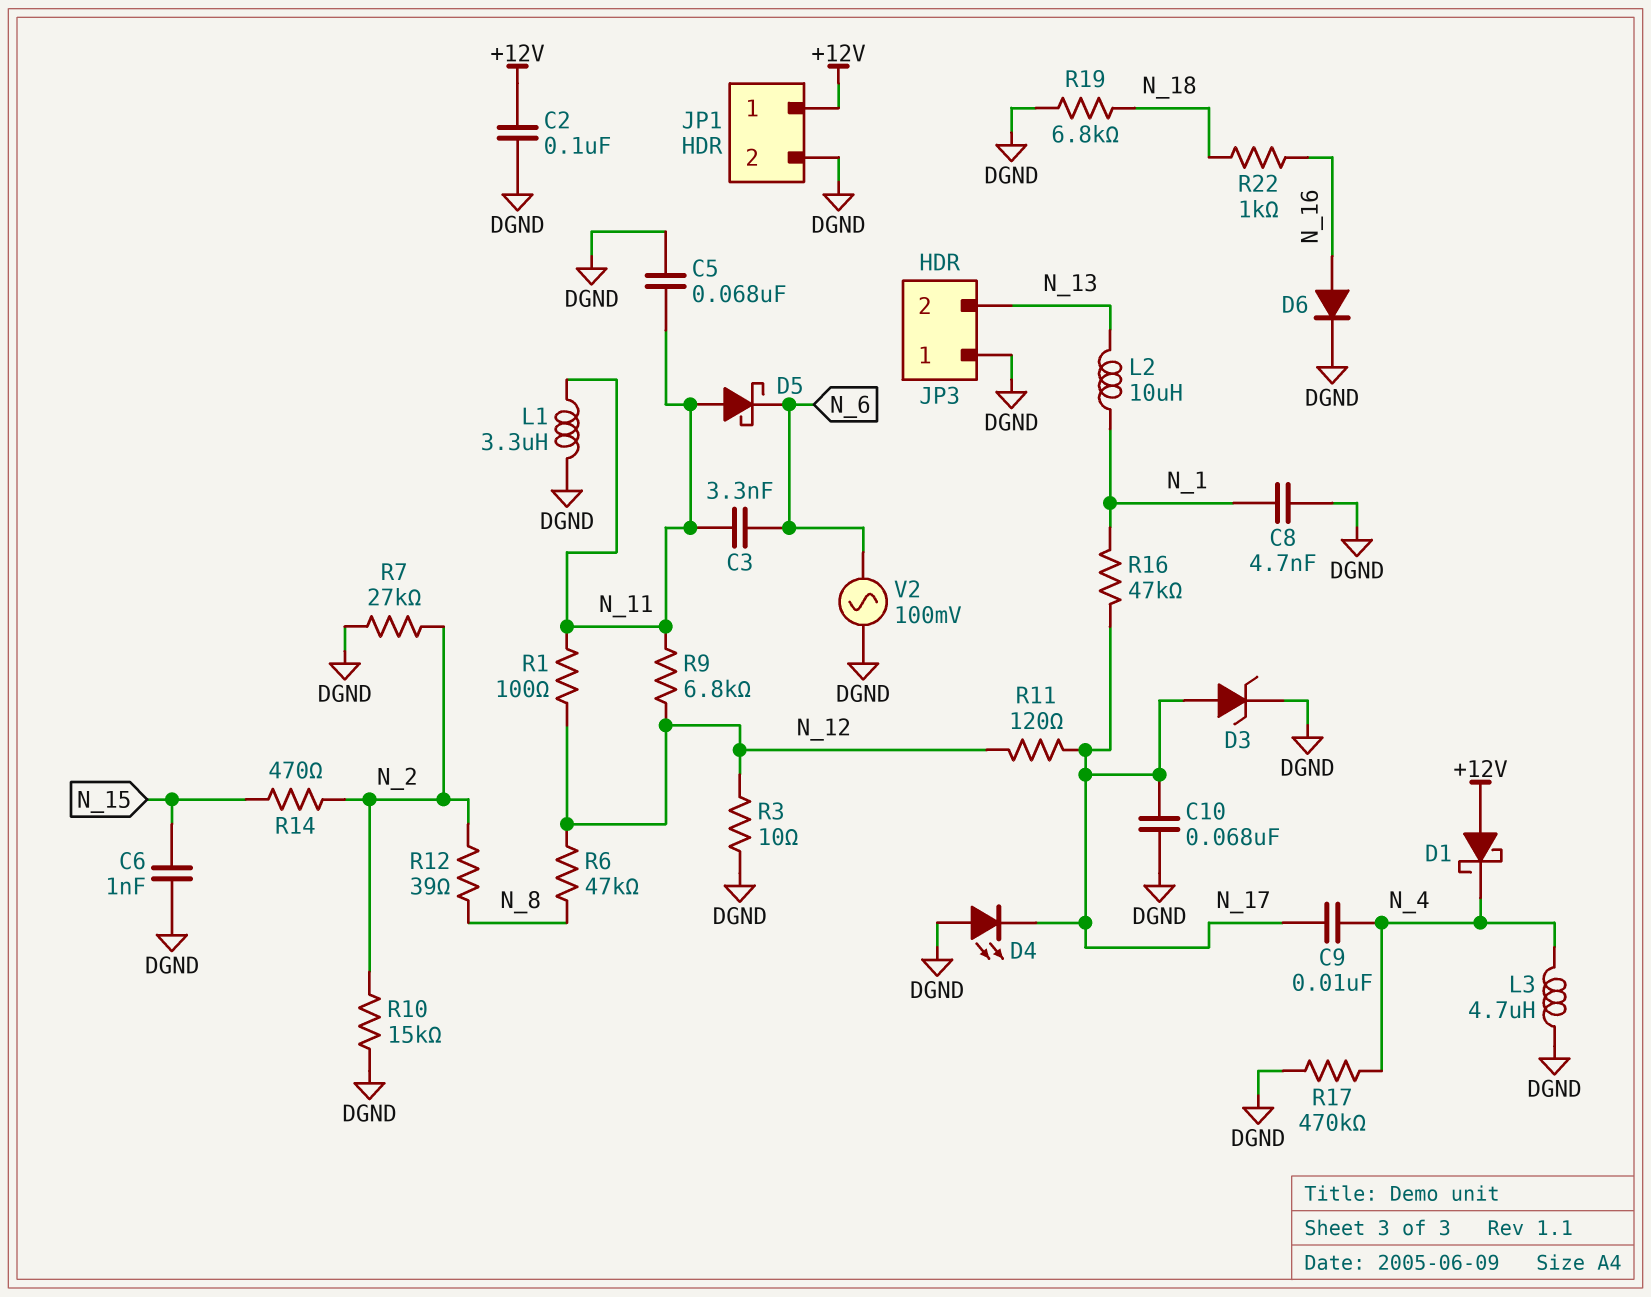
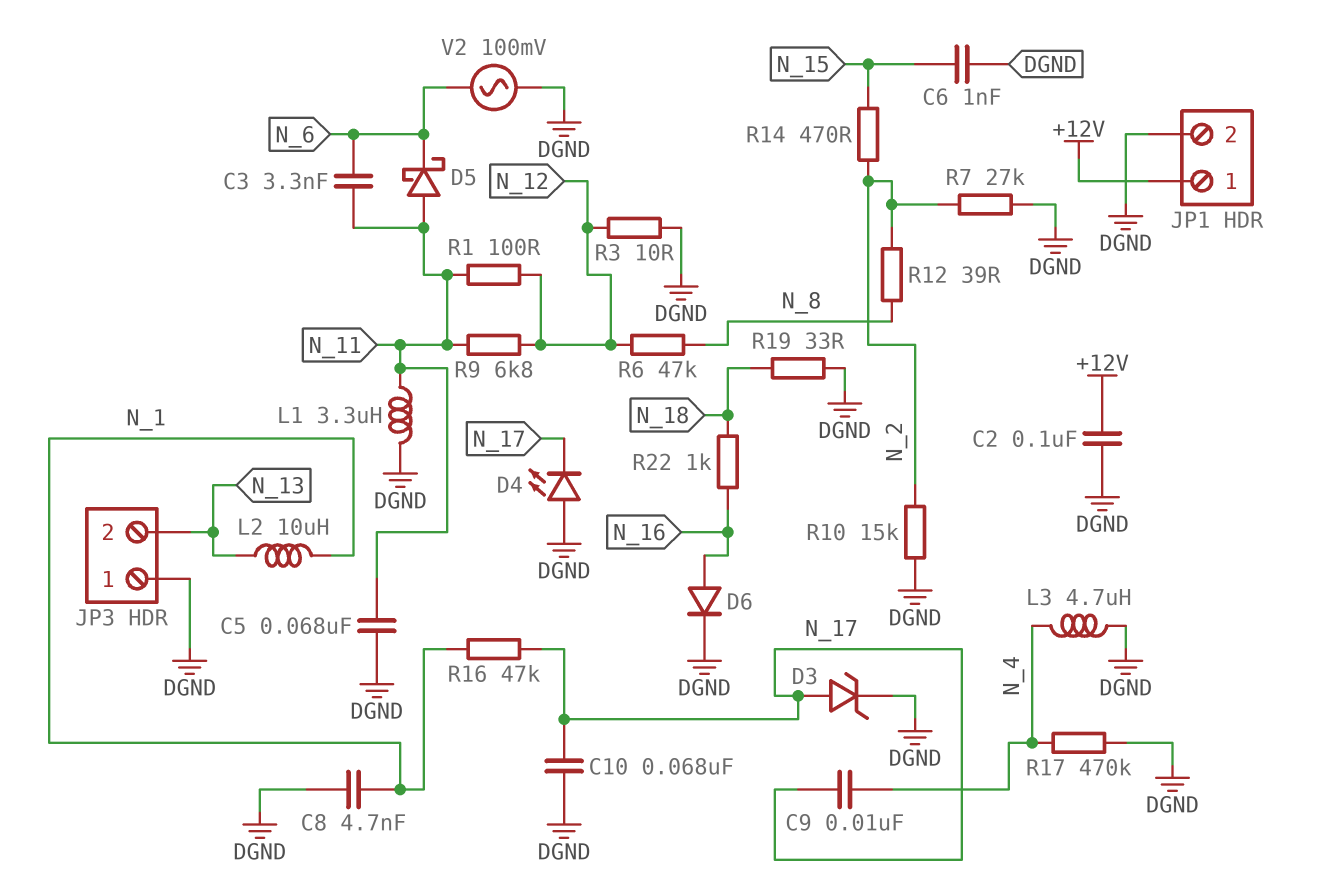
D1: schottky (A +12V, K N_4) -> none
R11: 120 (N_12, N_17) -> none
R19: 6.8k (DGND, N_18) -> 33 (DGND, N_18)

